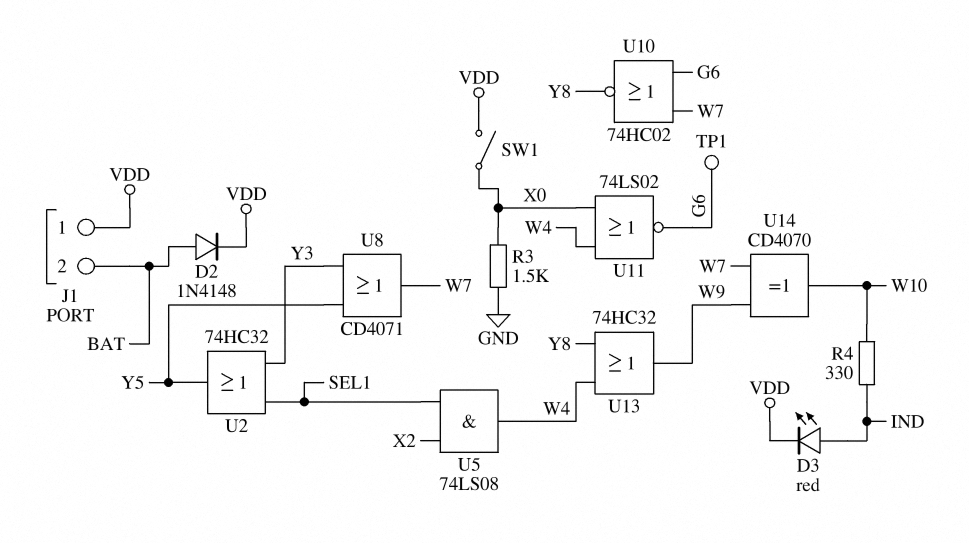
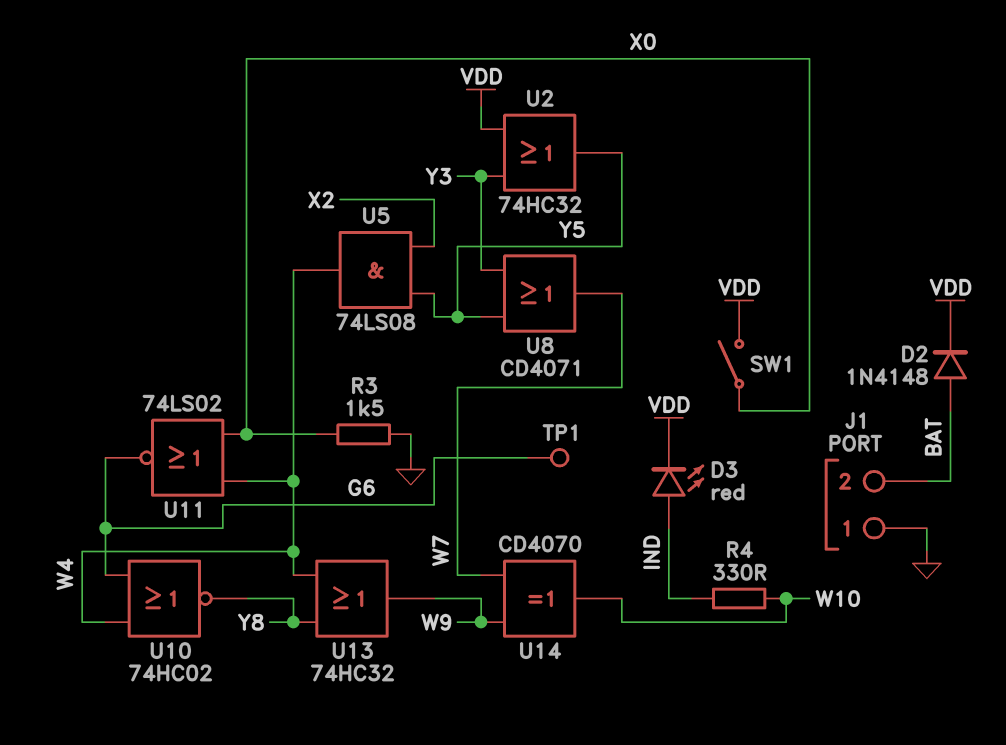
J1 pin 1: VDD -> GND
U2: OR 74HC32 (in SEL1, in Y3, out Y5) -> OR 74HC32 (in VDD, in Y3, out Y5)
U5: AND 74LS08 (in SEL1, in X2, out W4) -> AND 74LS08 (in X2, in Y5, out W4)
U10: NOR 74HC02 (in G6, in W7, out Y8) -> NOR 74HC02 (in G6, in W4, out Y8)

